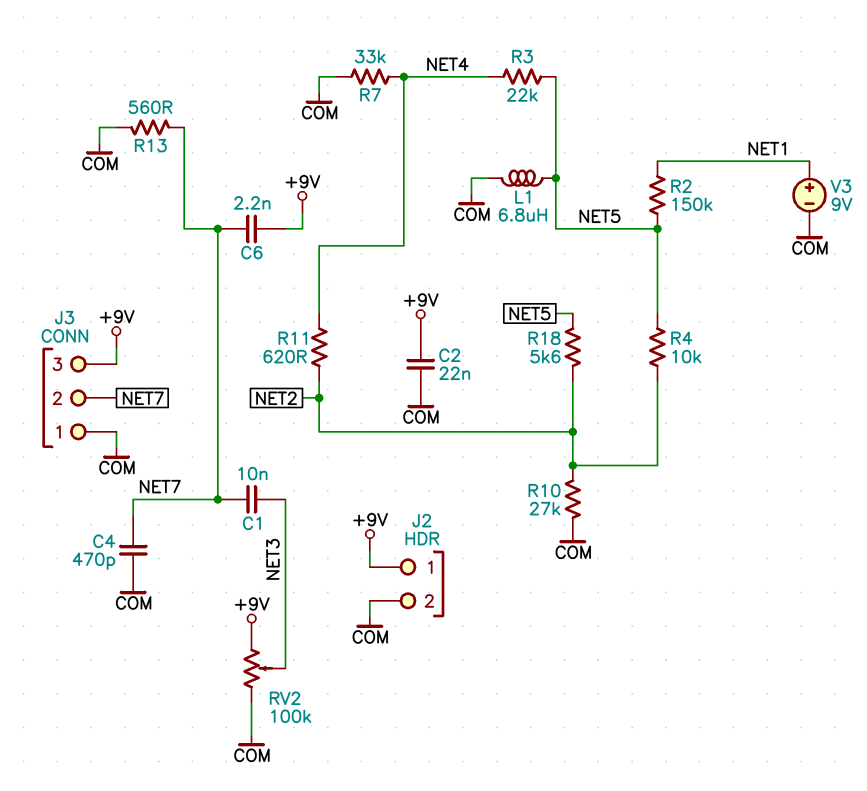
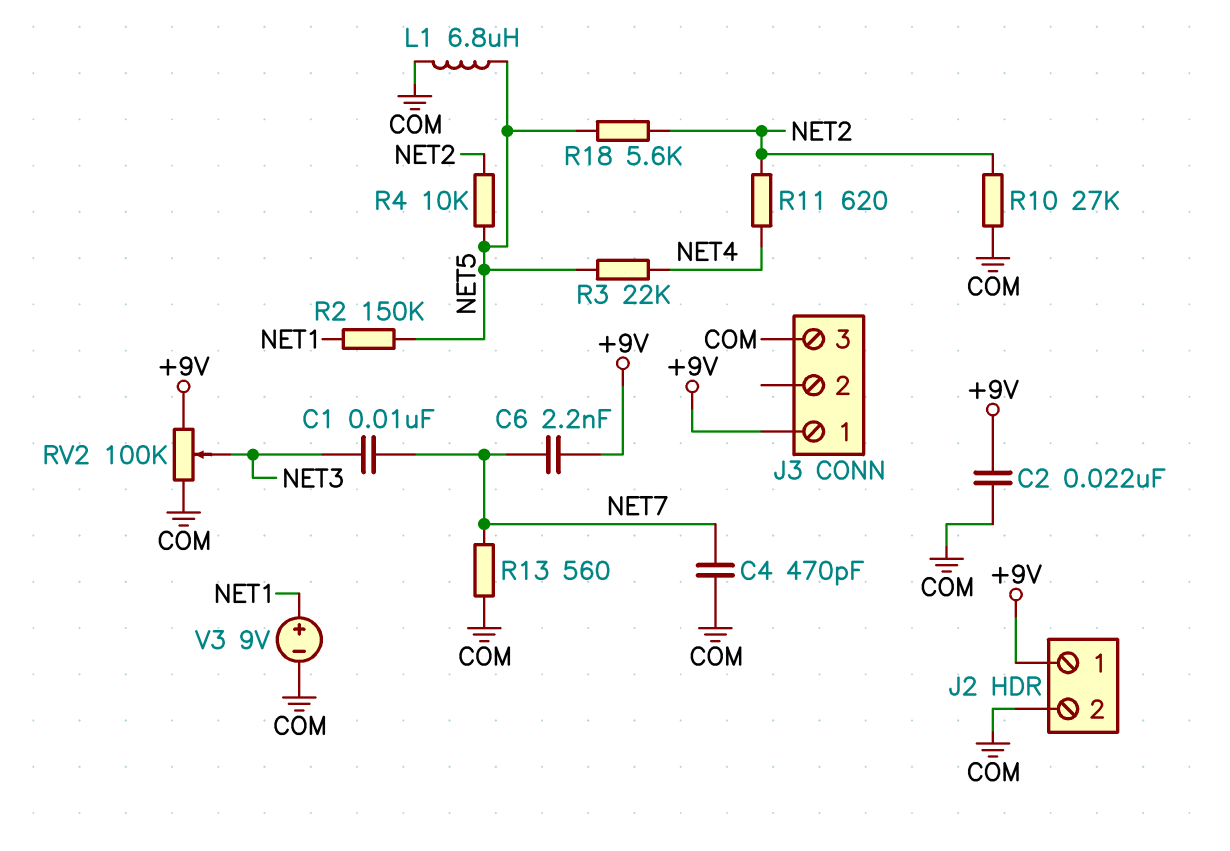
J3 pin 1: COM -> +9V
J3 pin 2: NET7 -> none
J3 pin 3: +9V -> COM
R7: 33k (COM, NET4) -> none

